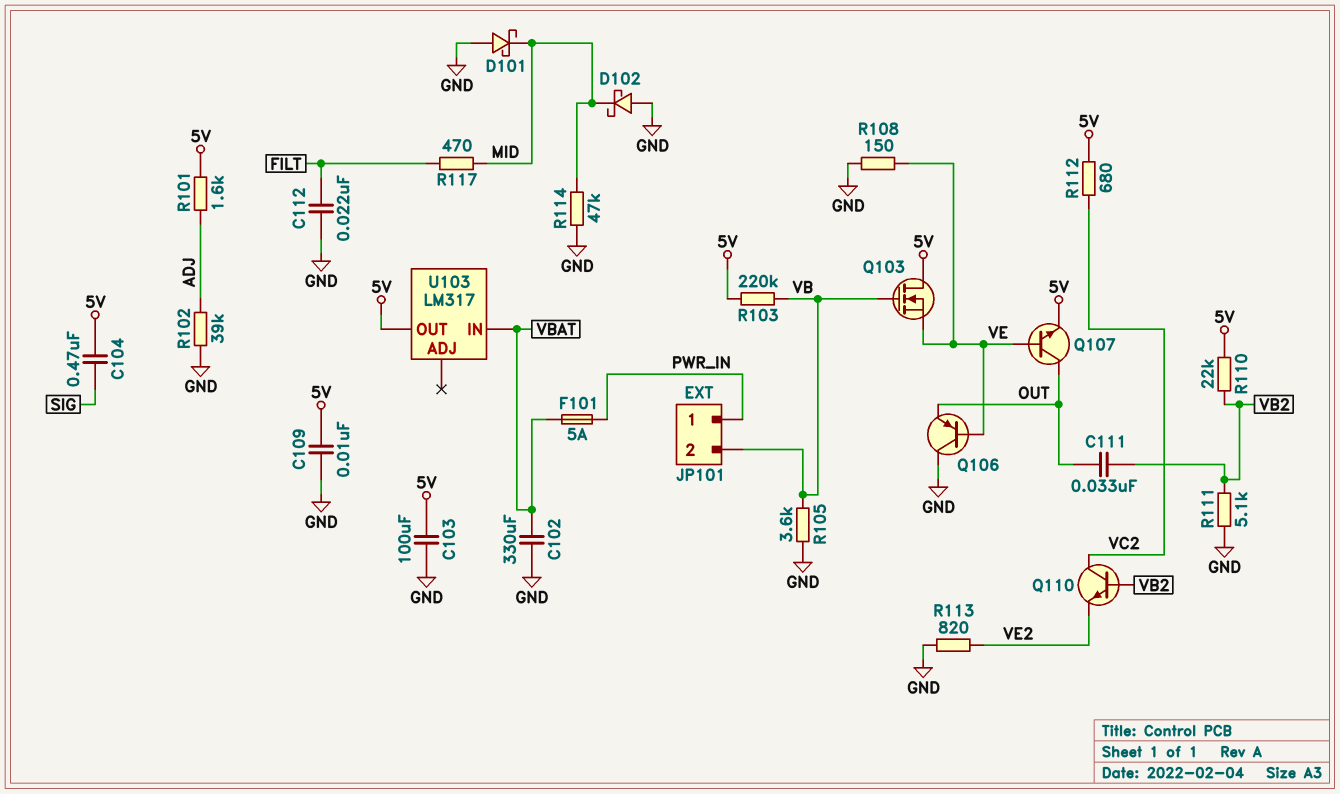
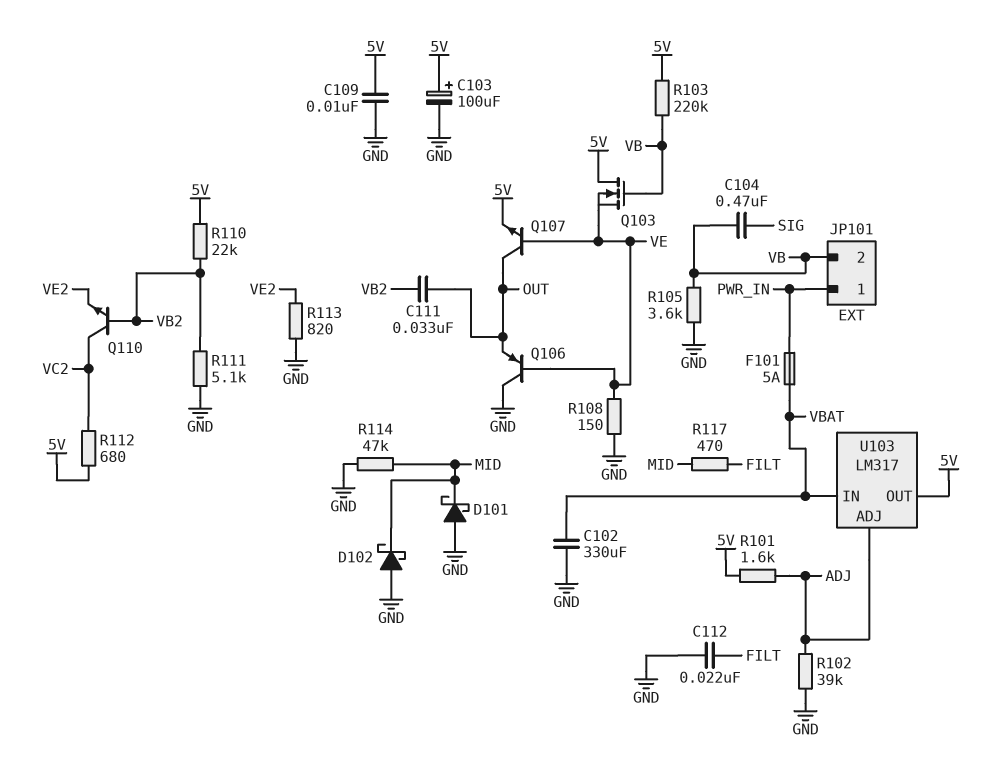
C103: 100uF (5V, GND) -> 100uF (plus 5V, minus GND)
C104: 470nF (5V, SIG) -> 470nF (SIG, VB)
U103 pin ADJ: none -> ADJ

